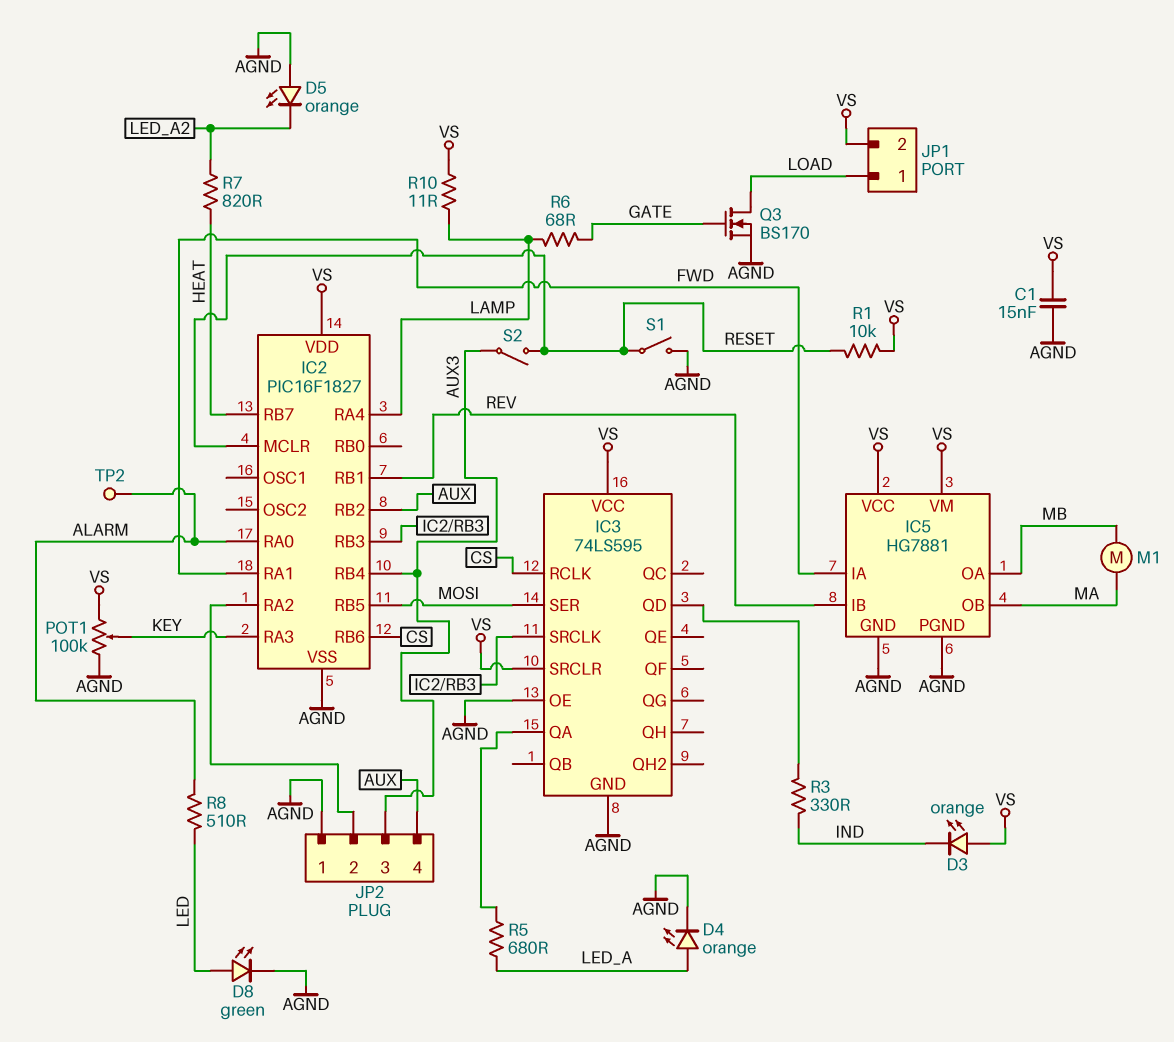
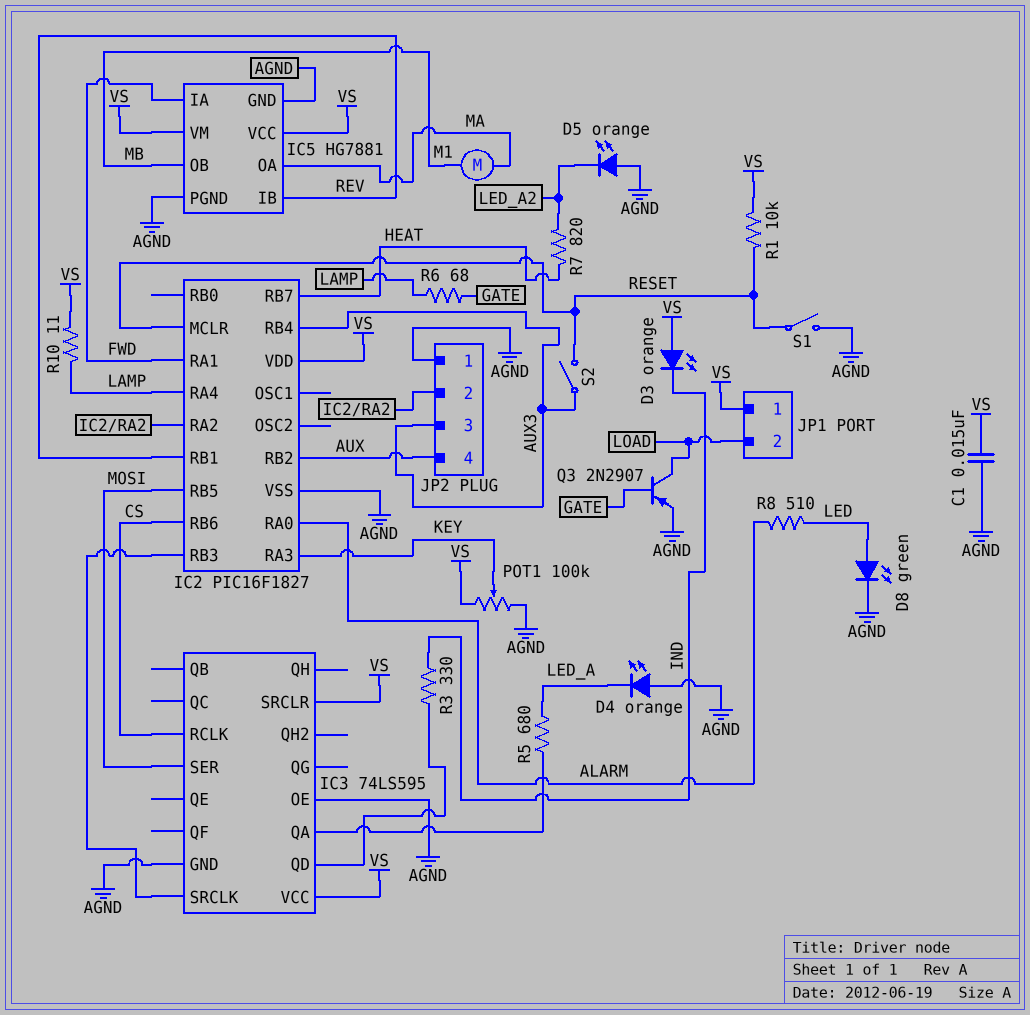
D4: LED orange (A LED_A, K AGND) -> LED orange (A AGND, K LED_A)
IC5 pin OA: MB -> MA
IC5 pin OB: MA -> MB
JP1 pin 1: LOAD -> VS
JP1 pin 2: VS -> LOAD
Q3: NMOS BS170 (G GATE, D LOAD, S AGND) -> PNP 2N2907 (B GATE, C LOAD, E AGND)
TP2: test point (ALARM) -> none

